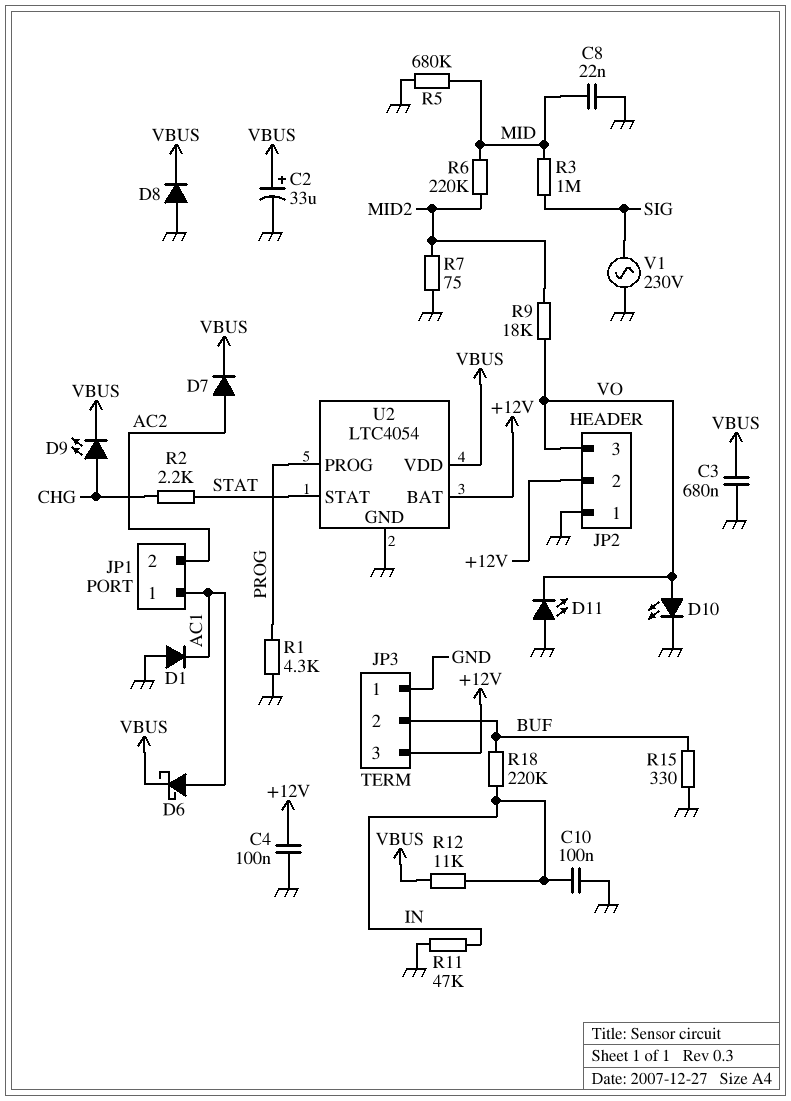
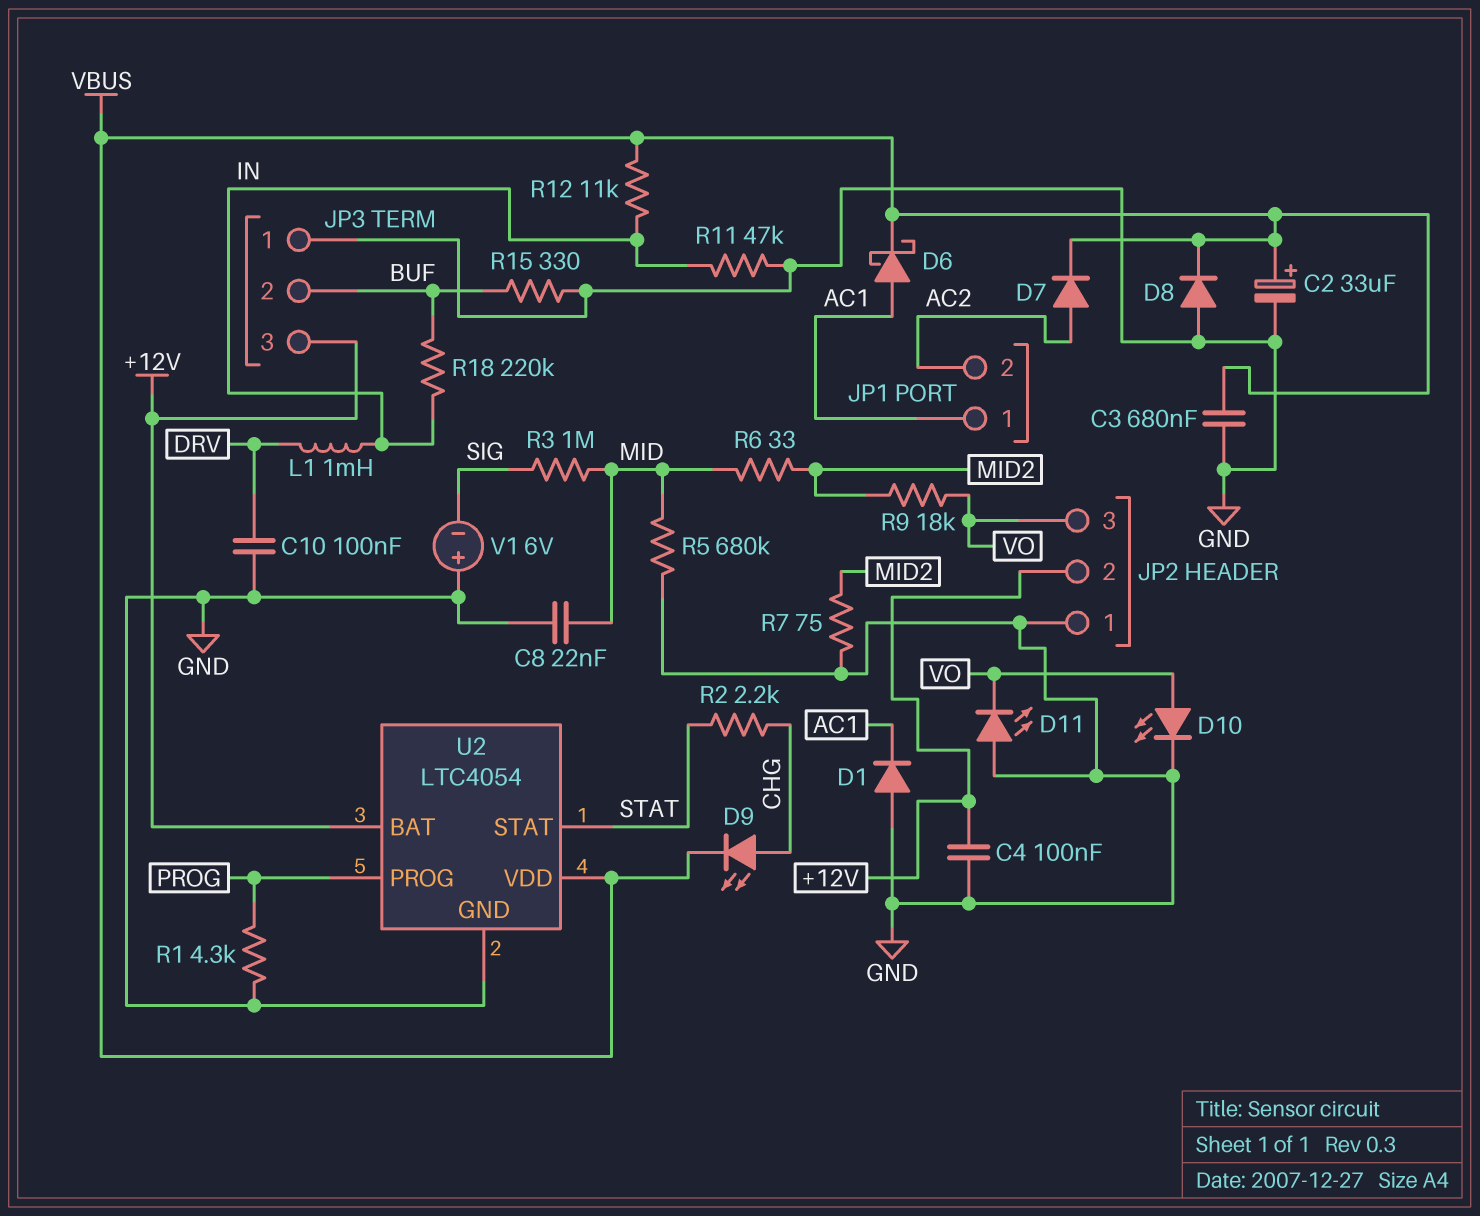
C10: 100nF (GND, IN) -> 100nF (DRV, GND)
L1: none -> 1mH (DRV, IN)
R6: 220k (MID, MID2) -> 33 (MID, MID2)
V1: AC 230V (GND, SIG) -> 6V (plus GND, minus SIG)

